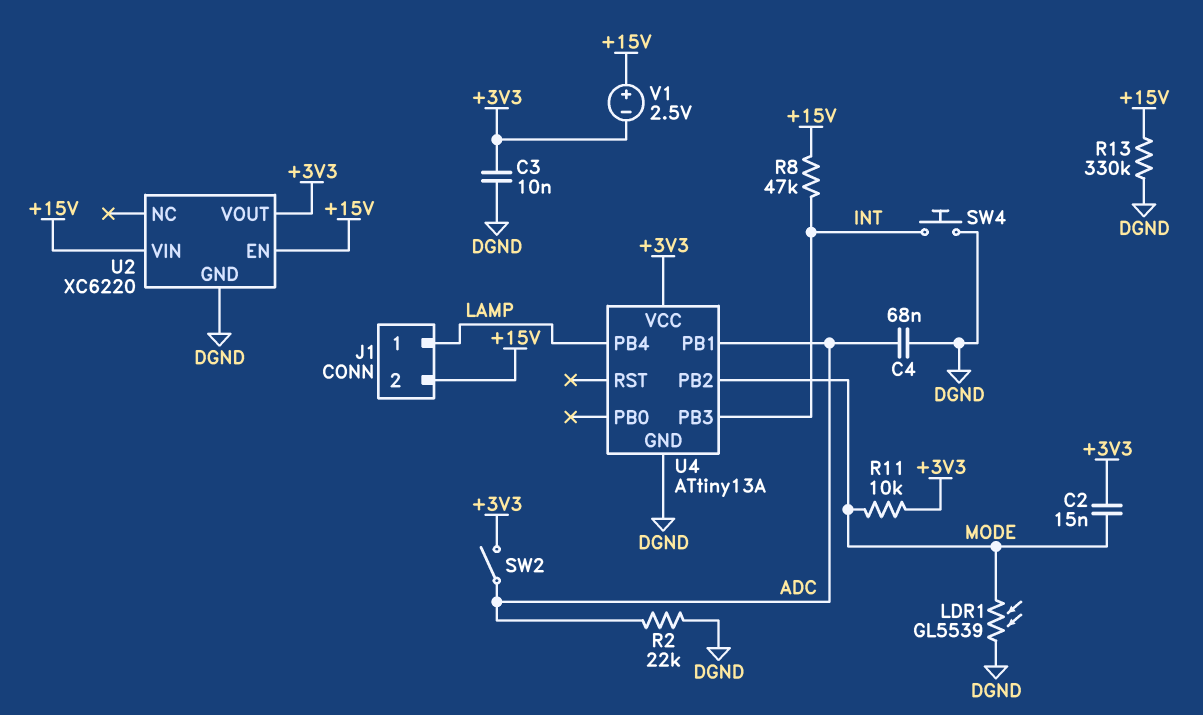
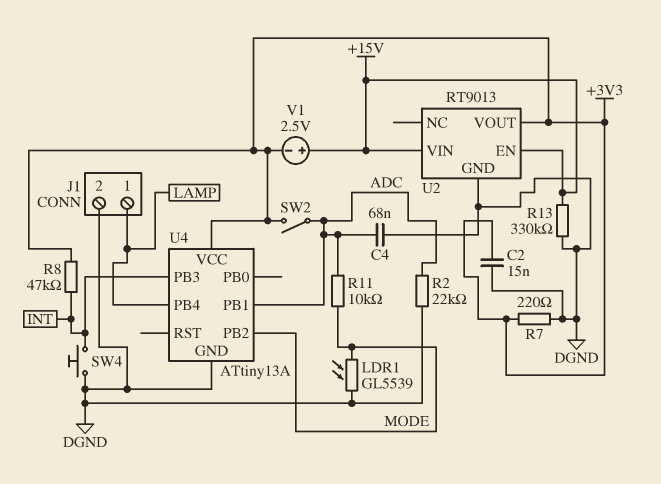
C2: 15nF (+3V3, MODE) -> 15nF (+3V3, DGND)
C3: 10nF (+3V3, DGND) -> none
J1 pin 2: +15V -> DGND
R7: none -> 220 (+3V3, DGND)
R8: 47k (+15V, INT) -> 47k (+3V3, INT)
R11: 10k (+3V3, MODE) -> 10k (ADC, MODE)
U2: XC6220 -> RT9013

